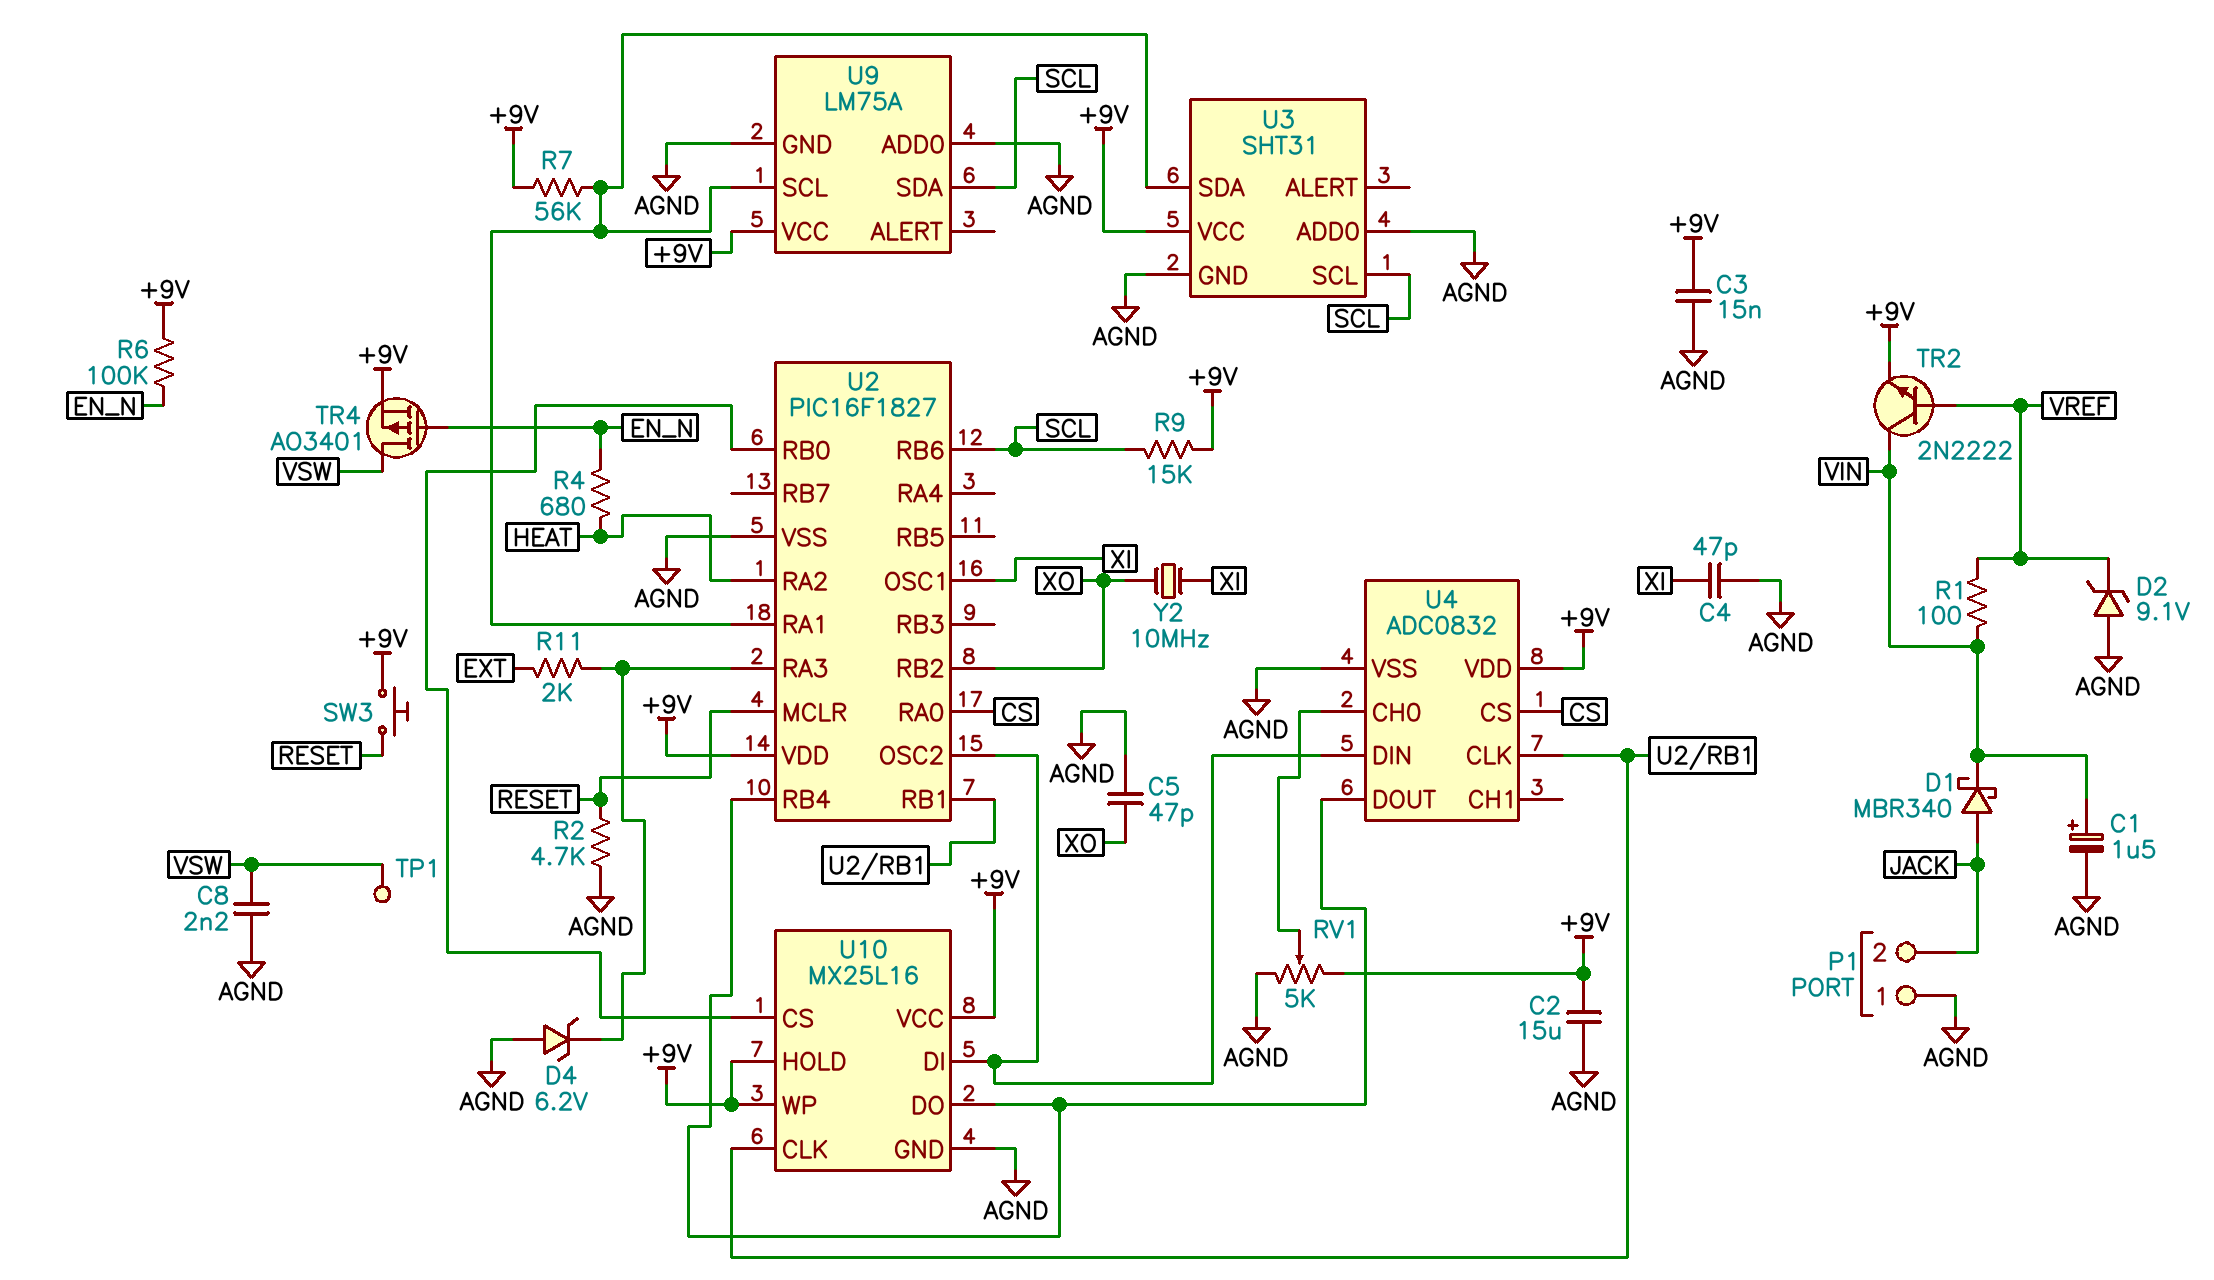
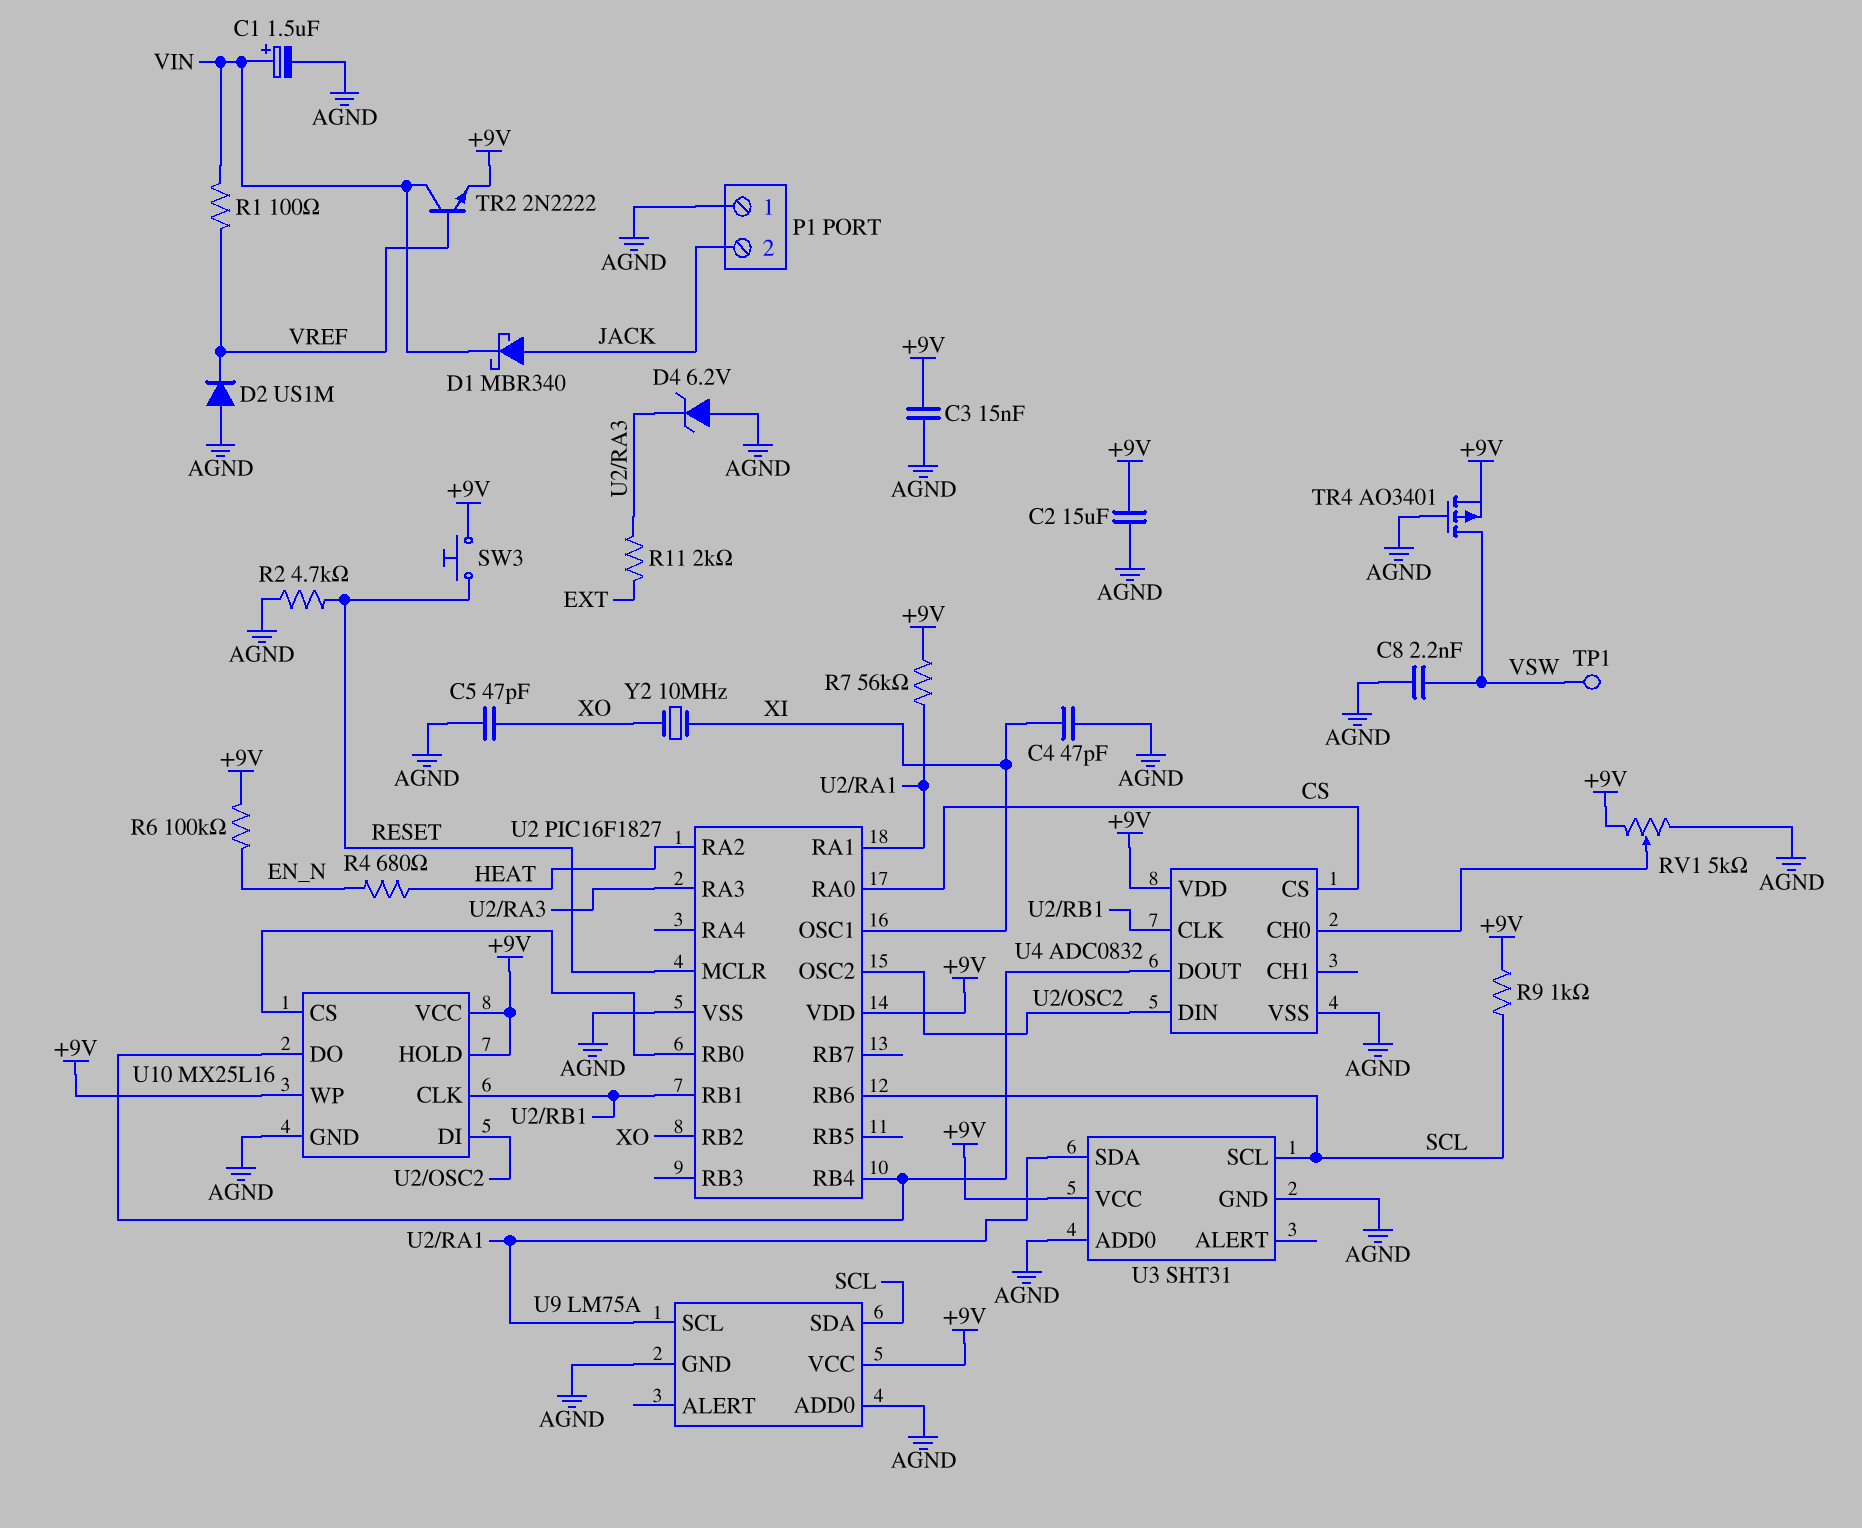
D2: zener 9.1V (A AGND, K VREF) -> diode US1M (A AGND, K VREF)
R9: 15k (+9V, SCL) -> 1k (+9V, SCL)
TR4: PMOS AO3401 (G EN_N, D VSW, S +9V) -> PMOS AO3401 (G AGND, D VSW, S +9V)

